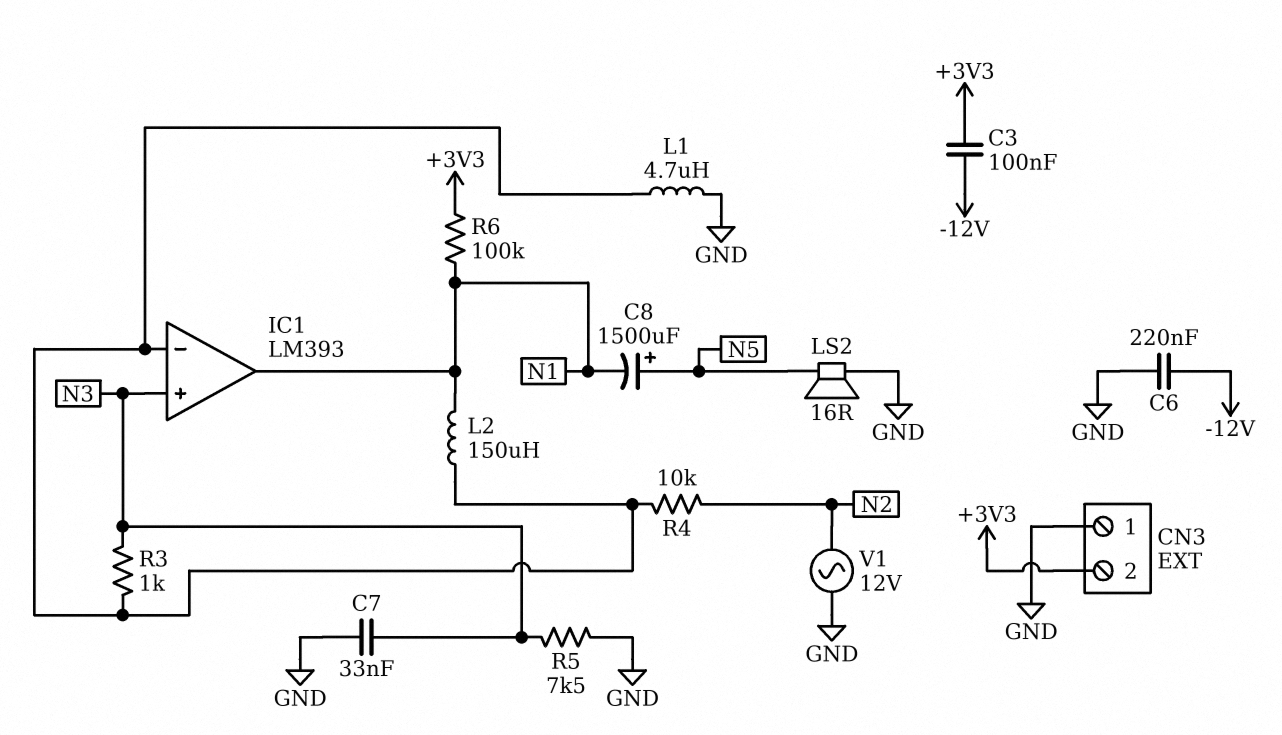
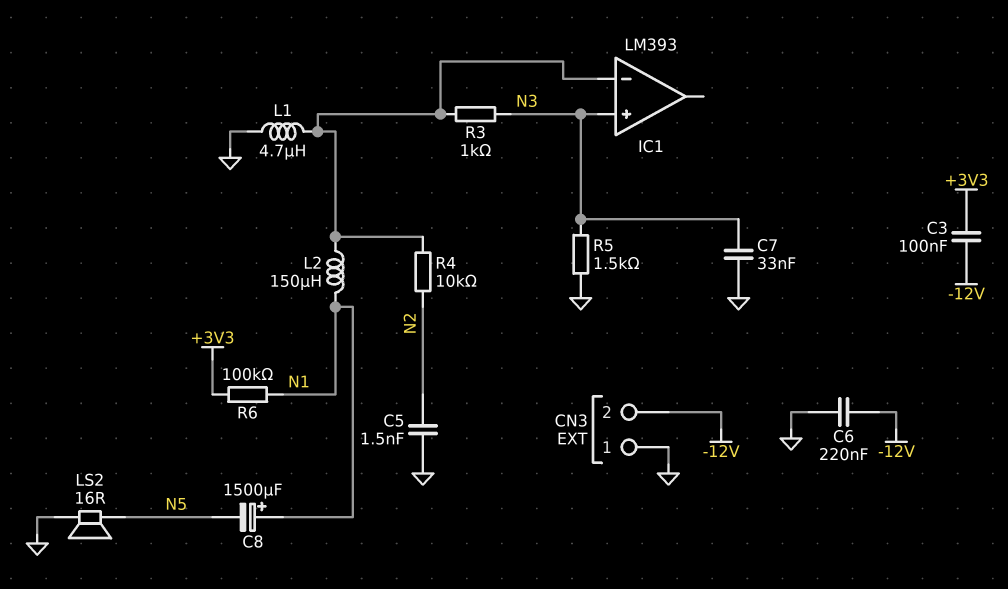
C5: none -> 1.5nF (GND, N2)
C8: 1500uF (plus N5, minus N1) -> 1500uF (plus N1, minus N5)
CN3 pin 2: +3V3 -> -12V
IC1 pin out: N1 -> none
R5: 7.5k (GND, N3) -> 1.5k (GND, N3)
V1: AC 12V (GND, N2) -> none

